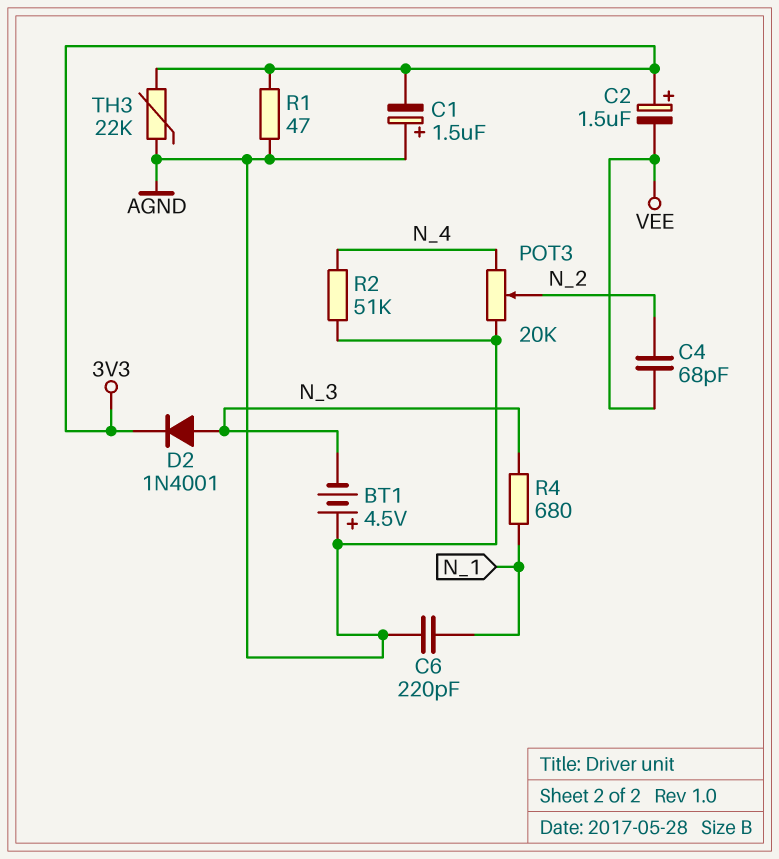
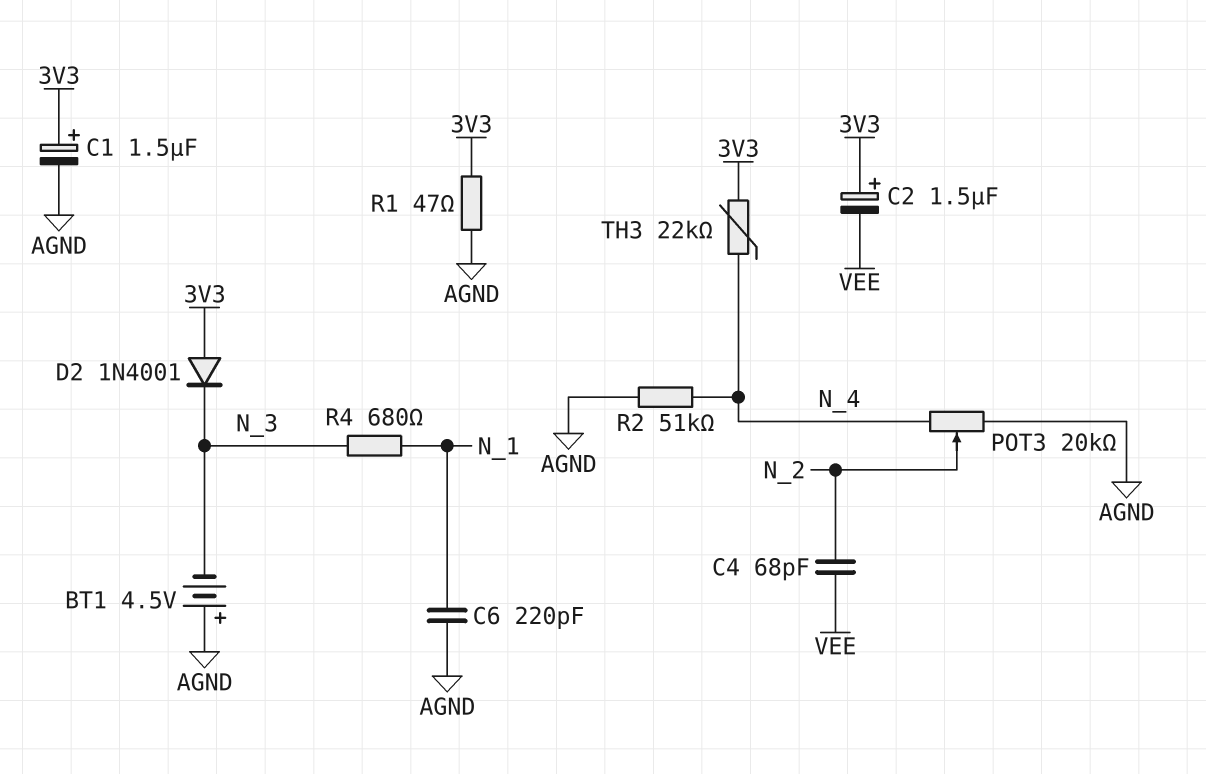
C1: 1.5uF (plus AGND, minus 3V3) -> 1.5uF (plus 3V3, minus AGND)
D2: diode 1N4001 (A N_3, K 3V3) -> diode 1N4001 (A 3V3, K N_3)
TH3: 22k (3V3, AGND) -> 22k (3V3, N_4)

